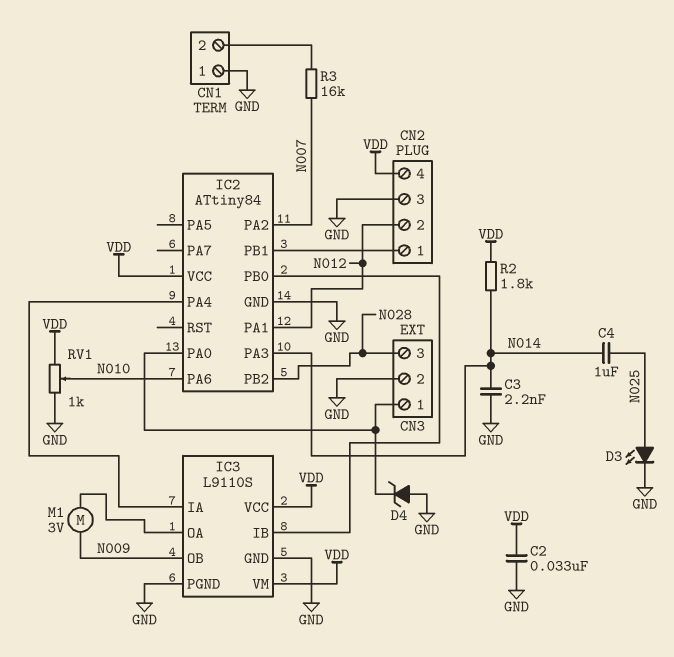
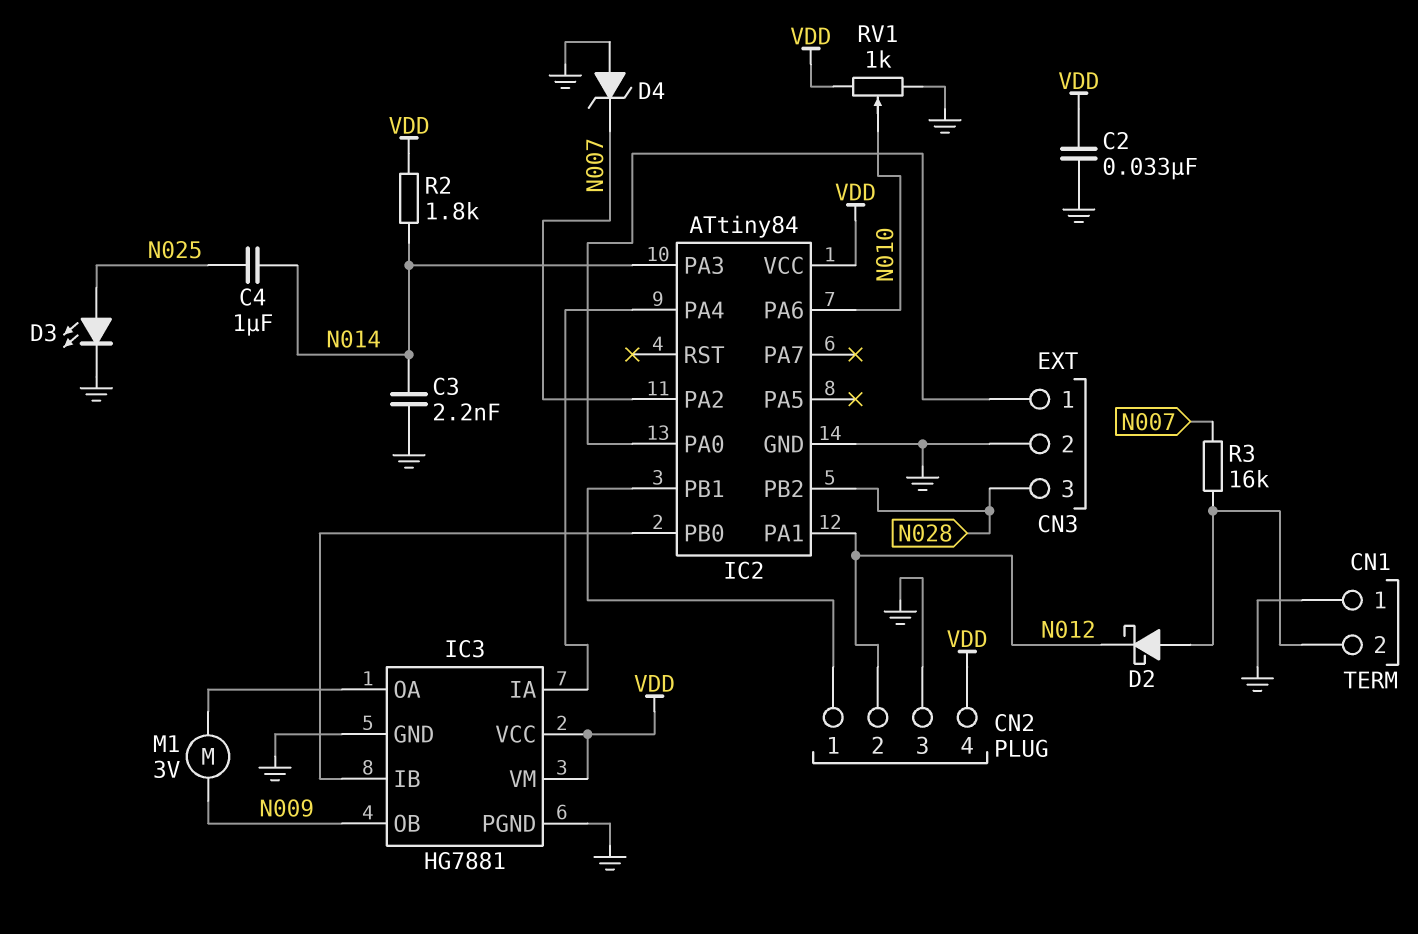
D2: none -> schottky (A CN1/2, K N012)
D4: zener (A GND, K CN3/1) -> zener (A GND, K N007)
IC3: L9110S -> HG7881

